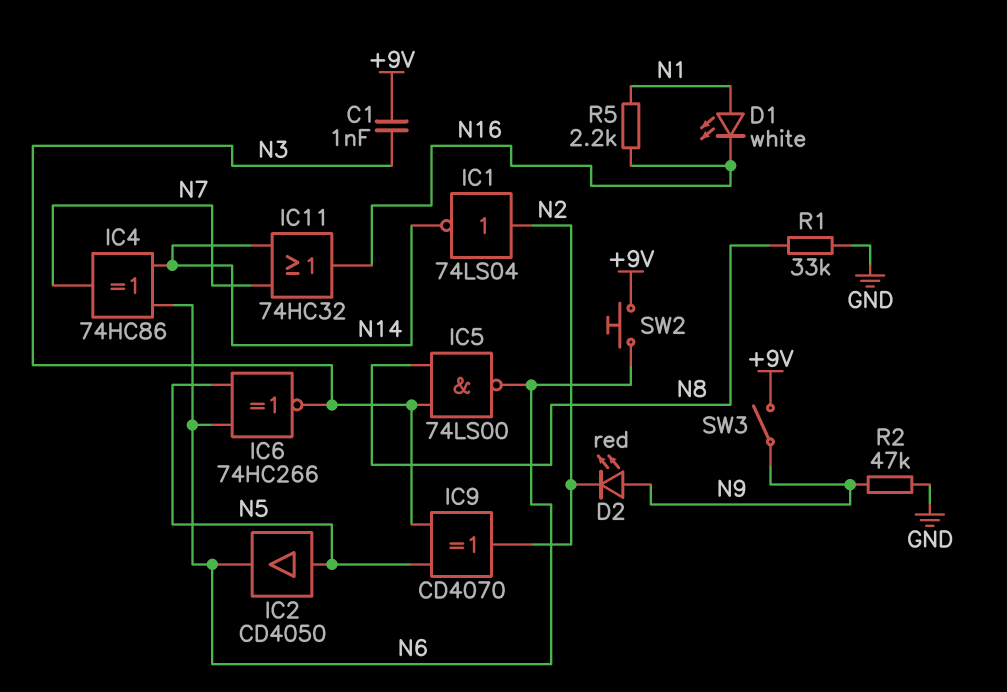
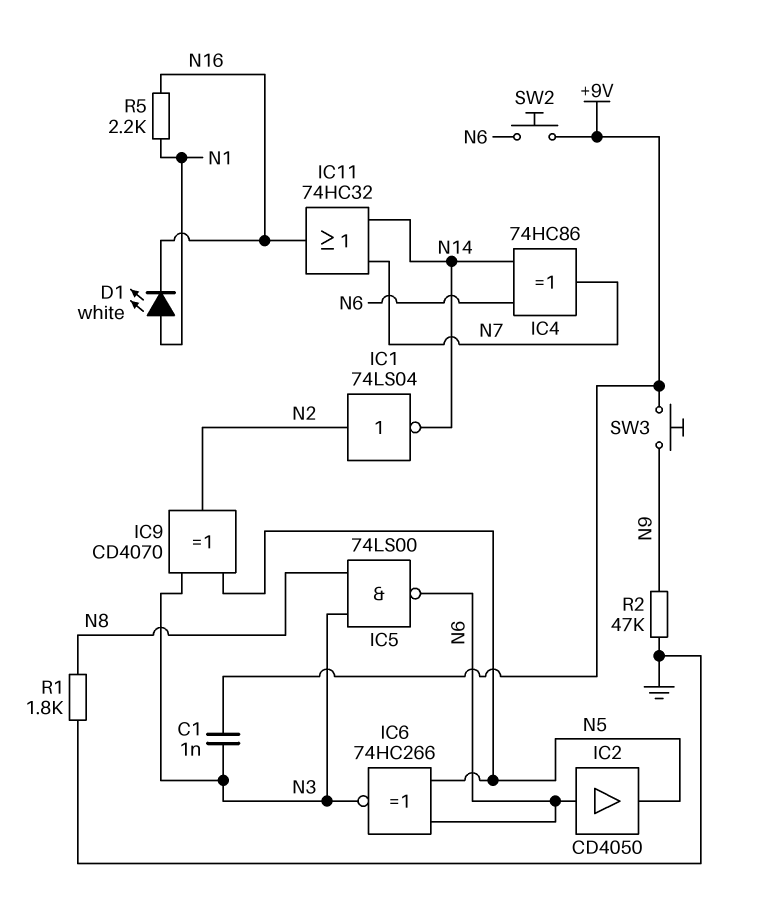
D2: LED red (A N9, K N2) -> none
IC2: buffer CD4050 (in N5, out N6) -> buffer CD4050 (in N6, out N5)
R1: 33k (GND, N8) -> 1.8k (GND, N8)
SW3: switch (+9V, N9) -> button (+9V, N9)

